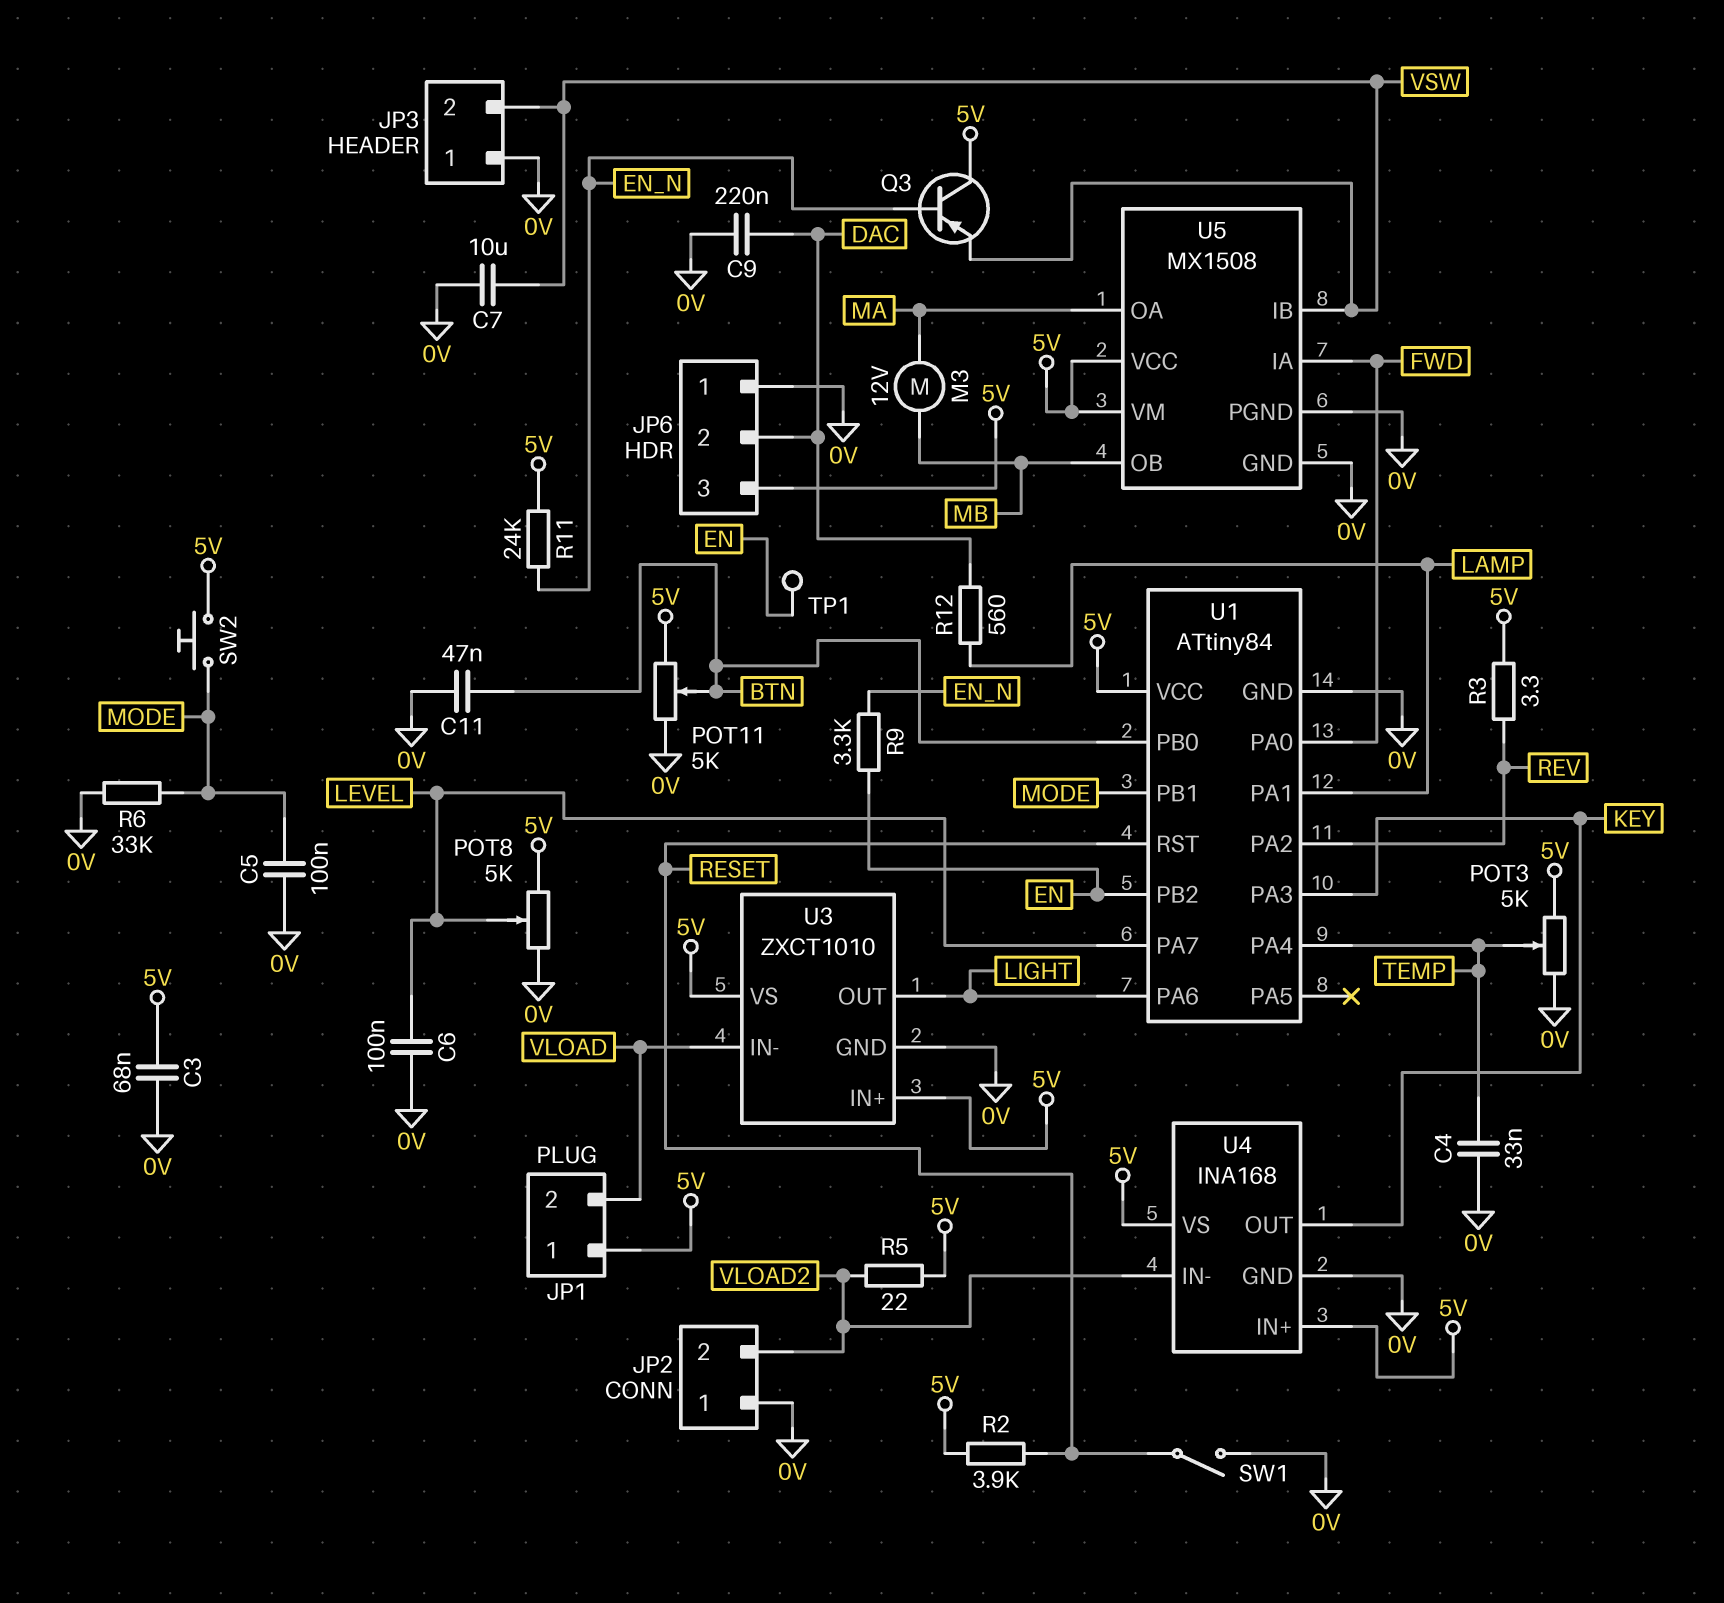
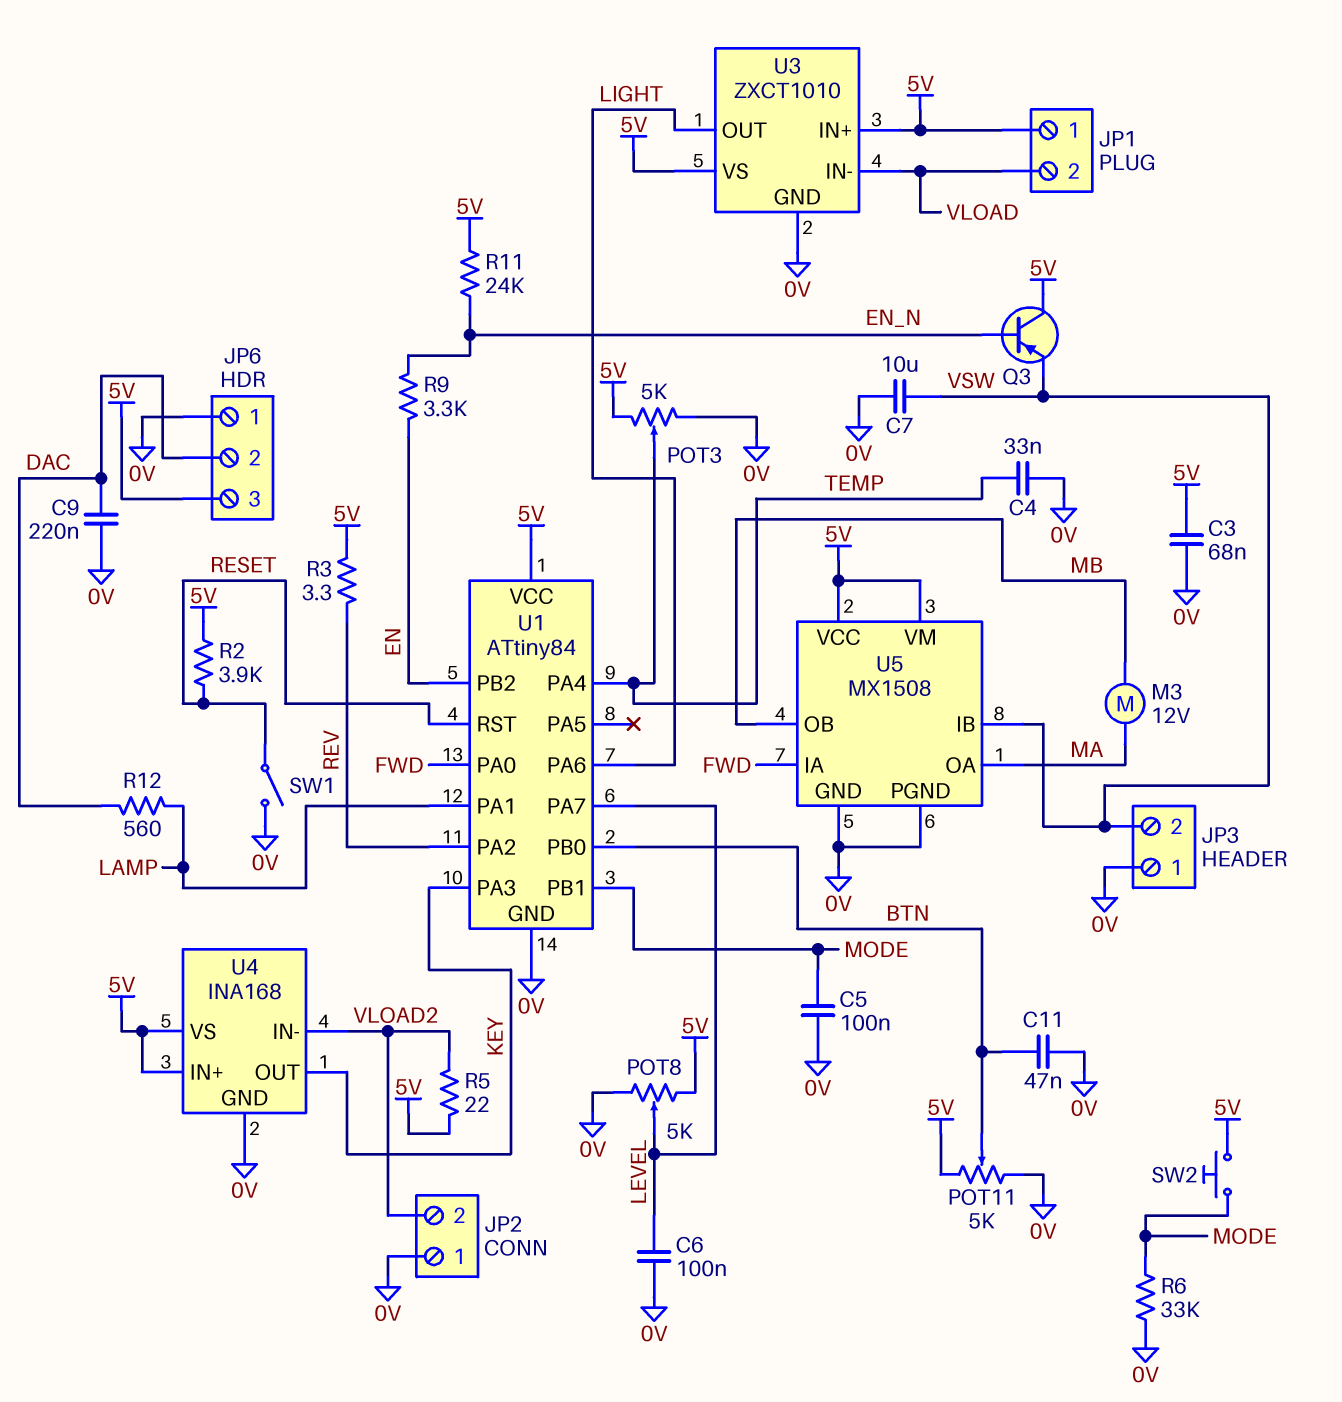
TP1: test point (EN) -> none

